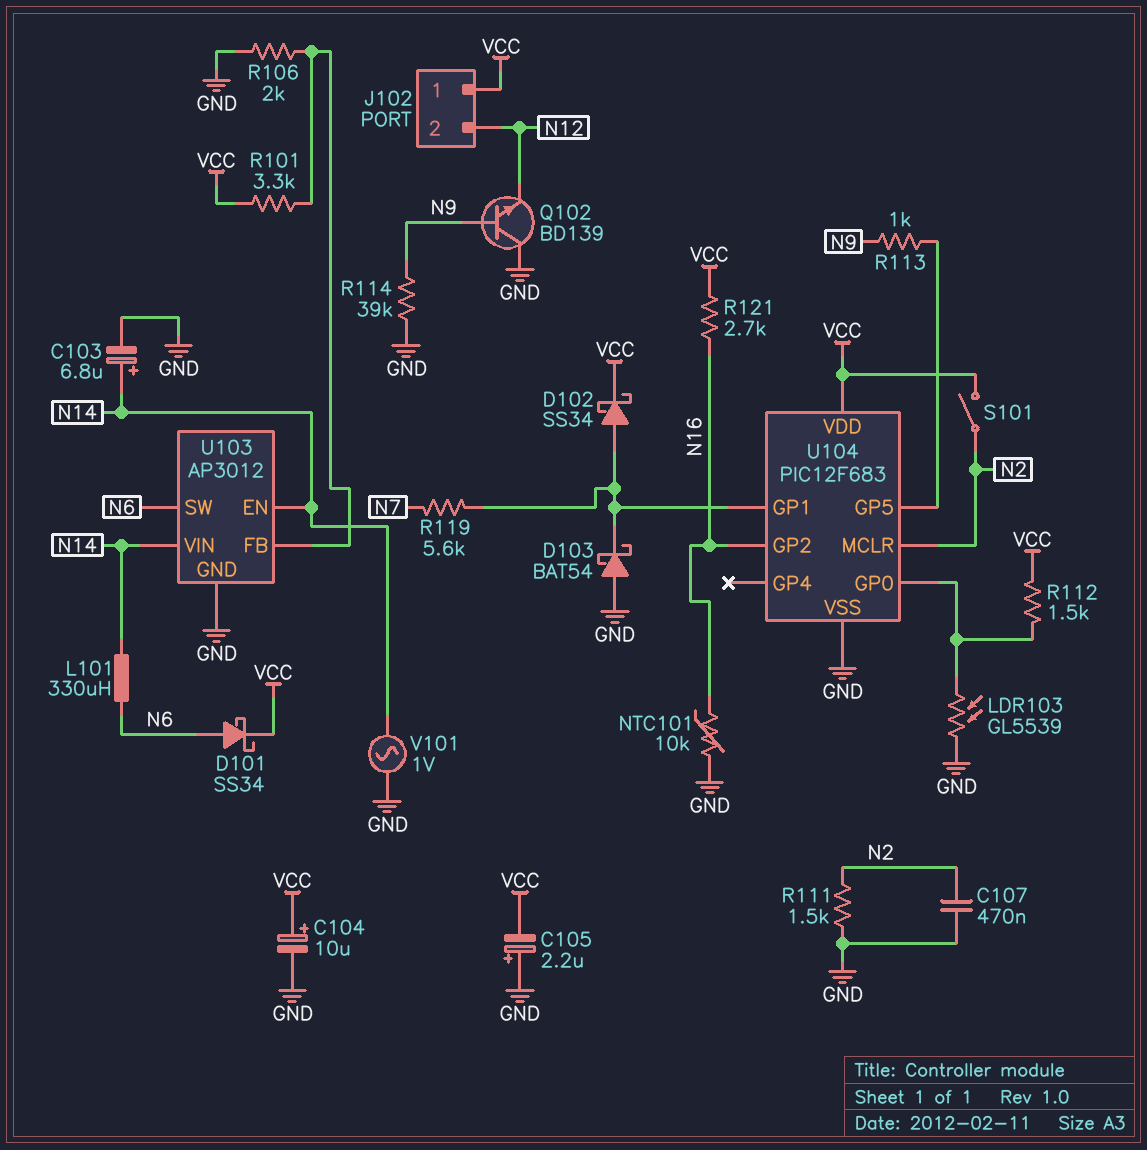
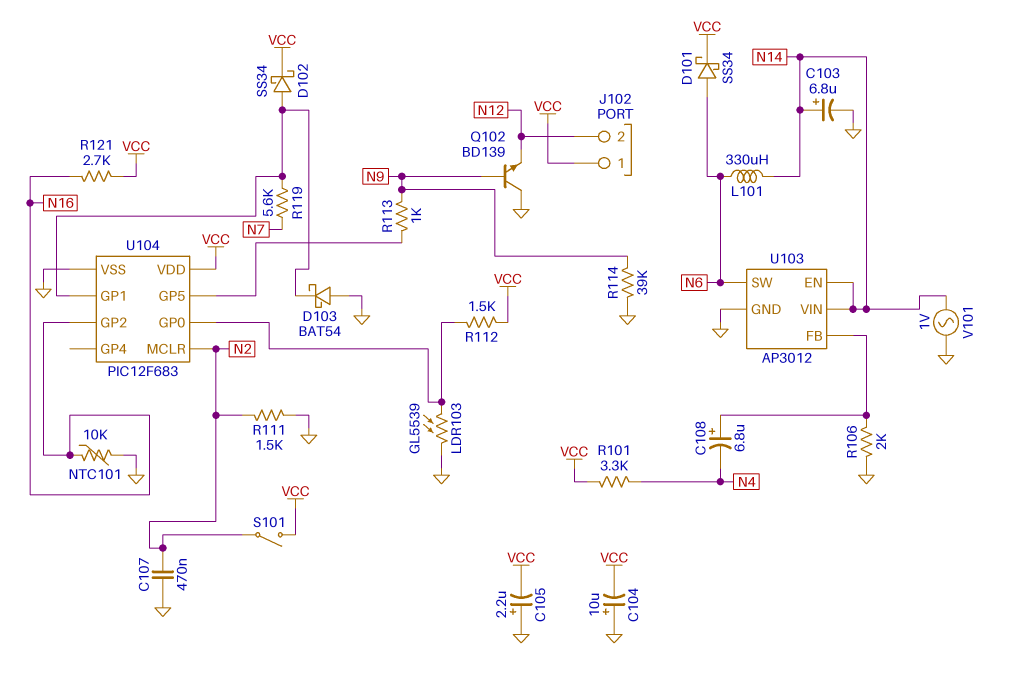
C104: 10uF (plus VCC, minus GND) -> 10uF (plus GND, minus VCC)
C108: none -> 6.8uF (plus U103/FB, minus N4)
R101: 3.3k (U103/FB, VCC) -> 3.3k (N4, VCC)

